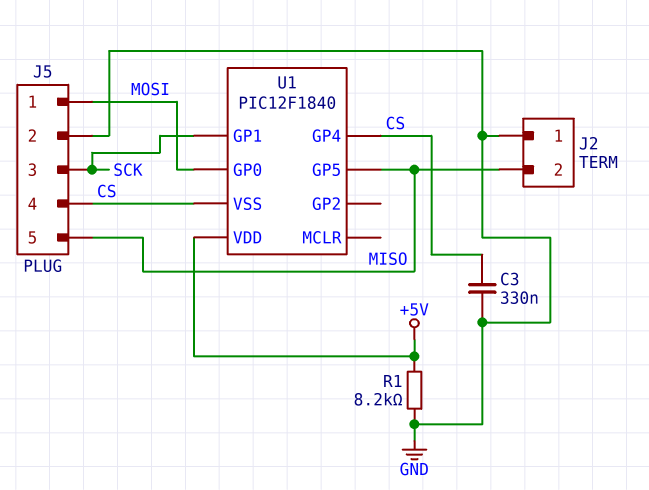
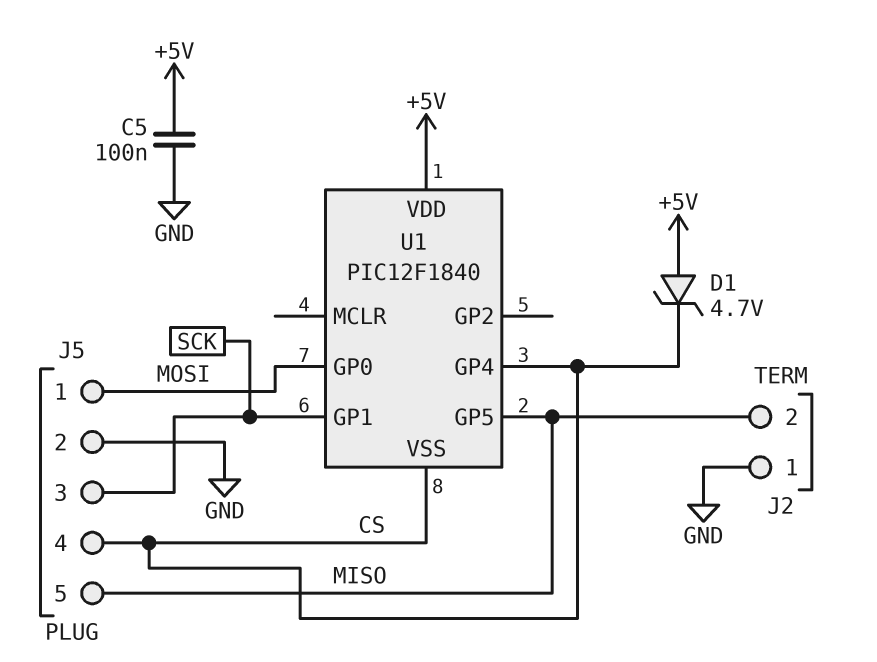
C3: 330nF (CS, GND) -> none
C5: none -> 100nF (+5V, GND)
D1: none -> zener 4.7V (A +5V, K CS)
R1: 8.2k (+5V, GND) -> none

